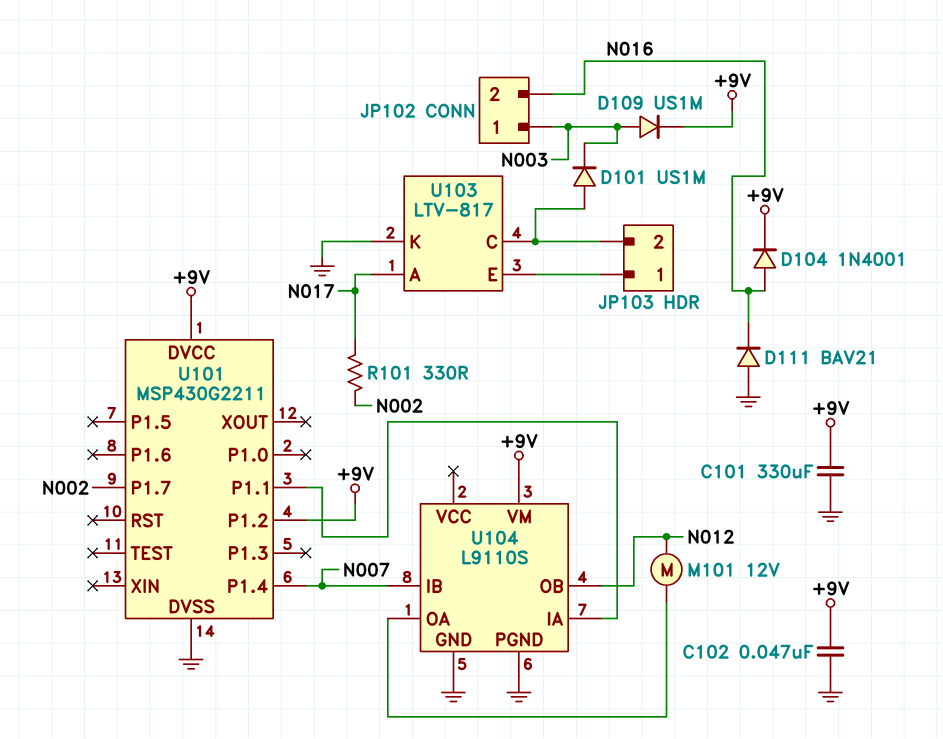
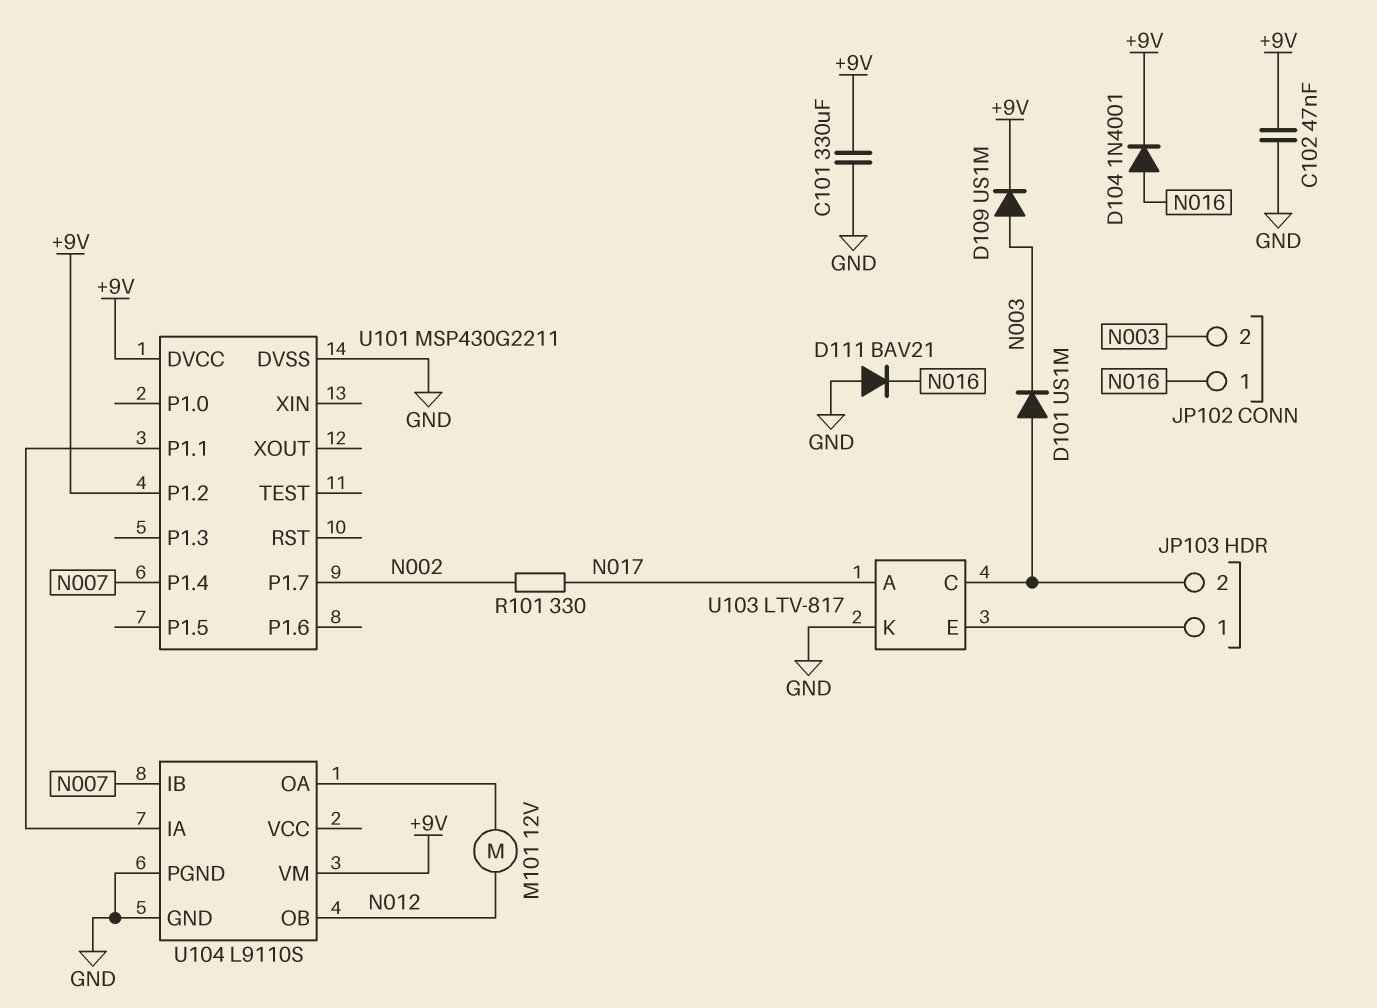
JP102 pin 1: N003 -> N016
JP102 pin 2: N016 -> N003

